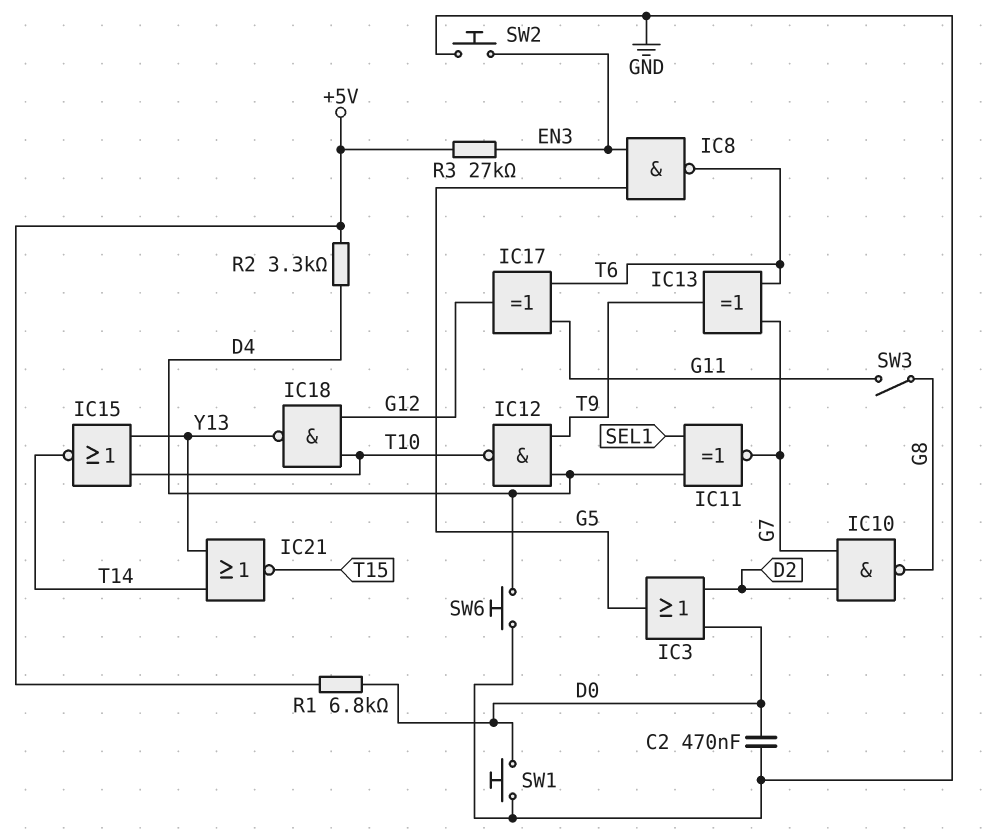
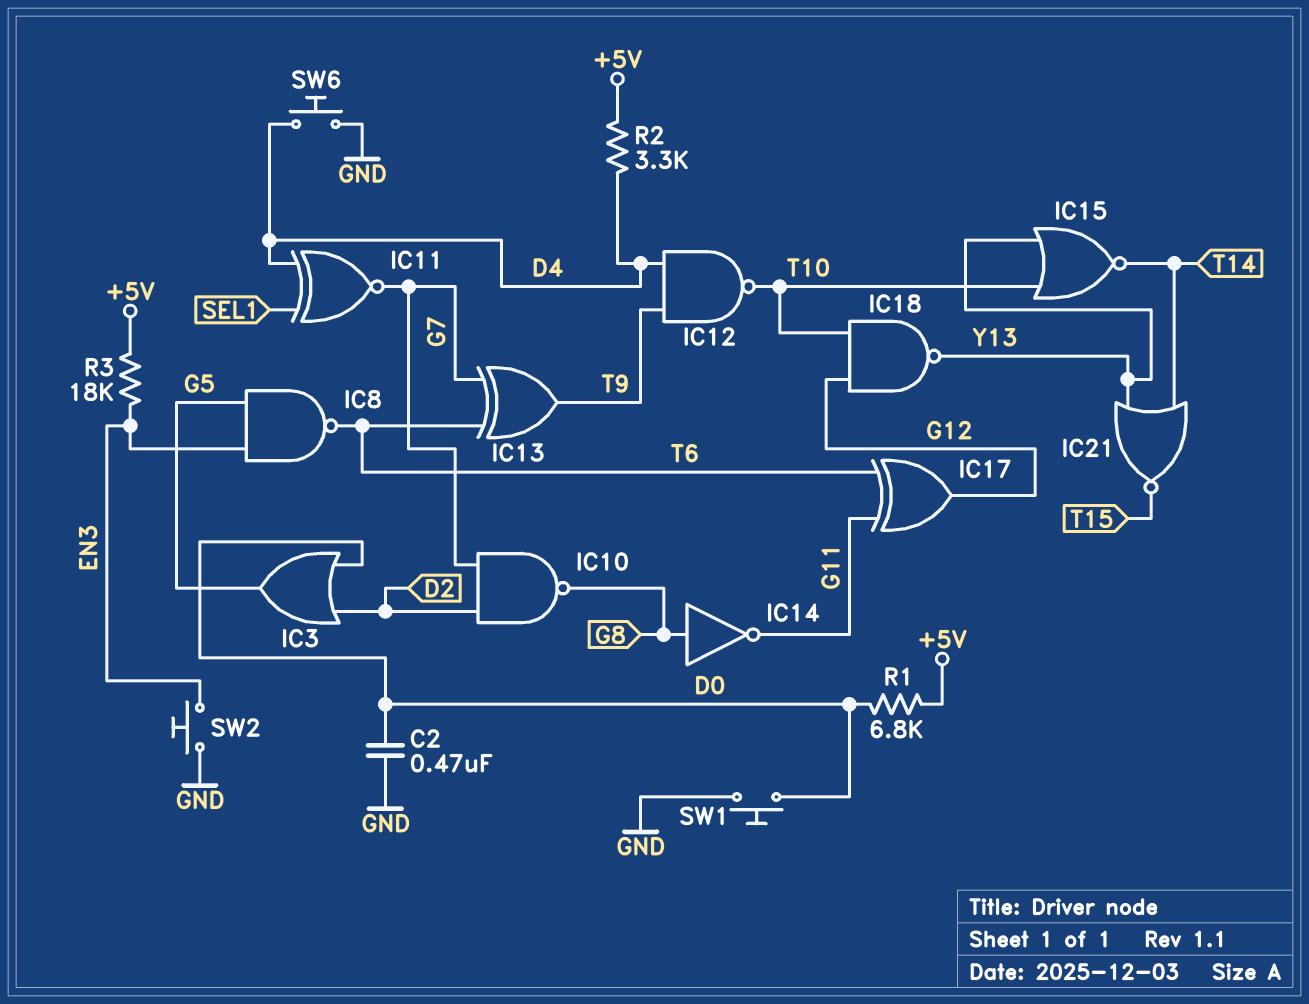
IC14: none -> NOT (in G8, out G11)
R3: 27k (+5V, EN3) -> 18k (+5V, EN3)
SW3: switch (G8, G11) -> none

